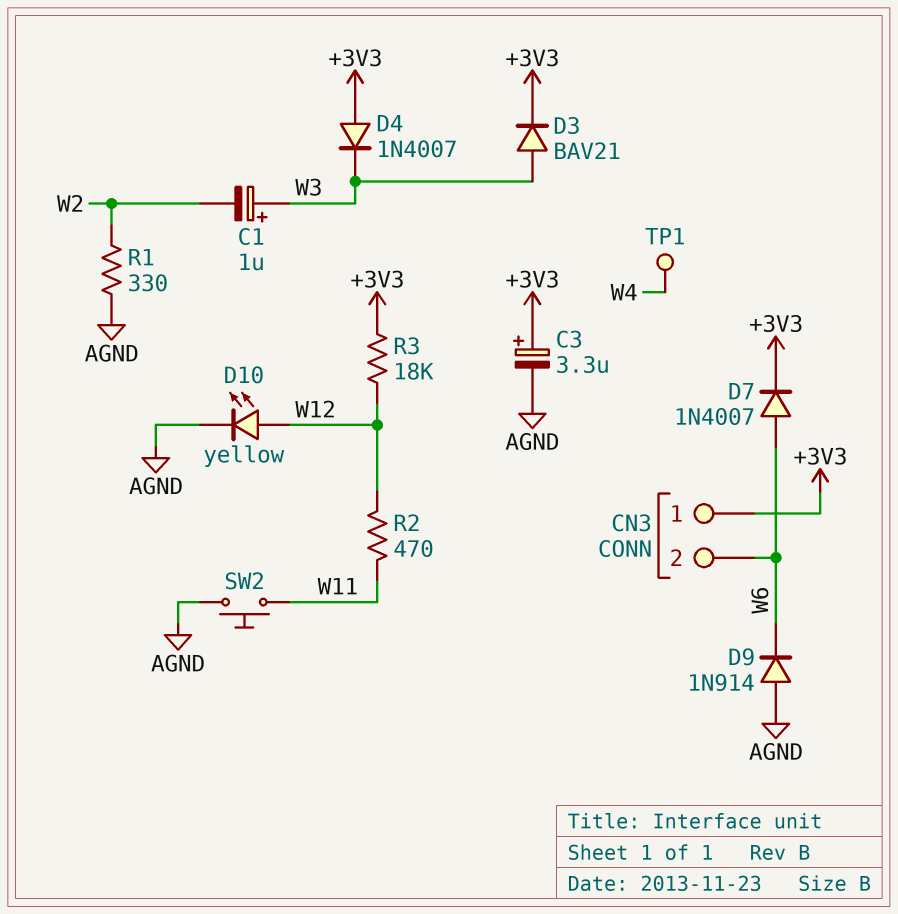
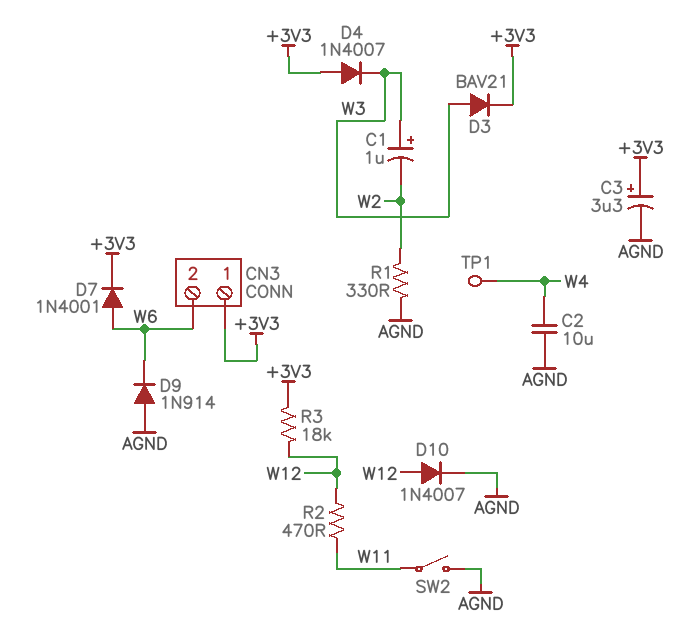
C2: none -> 10uF (AGND, W4)
D7: diode 1N4007 (A W6, K +3V3) -> diode 1N4001 (A W6, K +3V3)
D10: LED yellow (A W12, K AGND) -> diode 1N4007 (A W12, K AGND)
SW2: button (AGND, W11) -> switch (AGND, W11)

